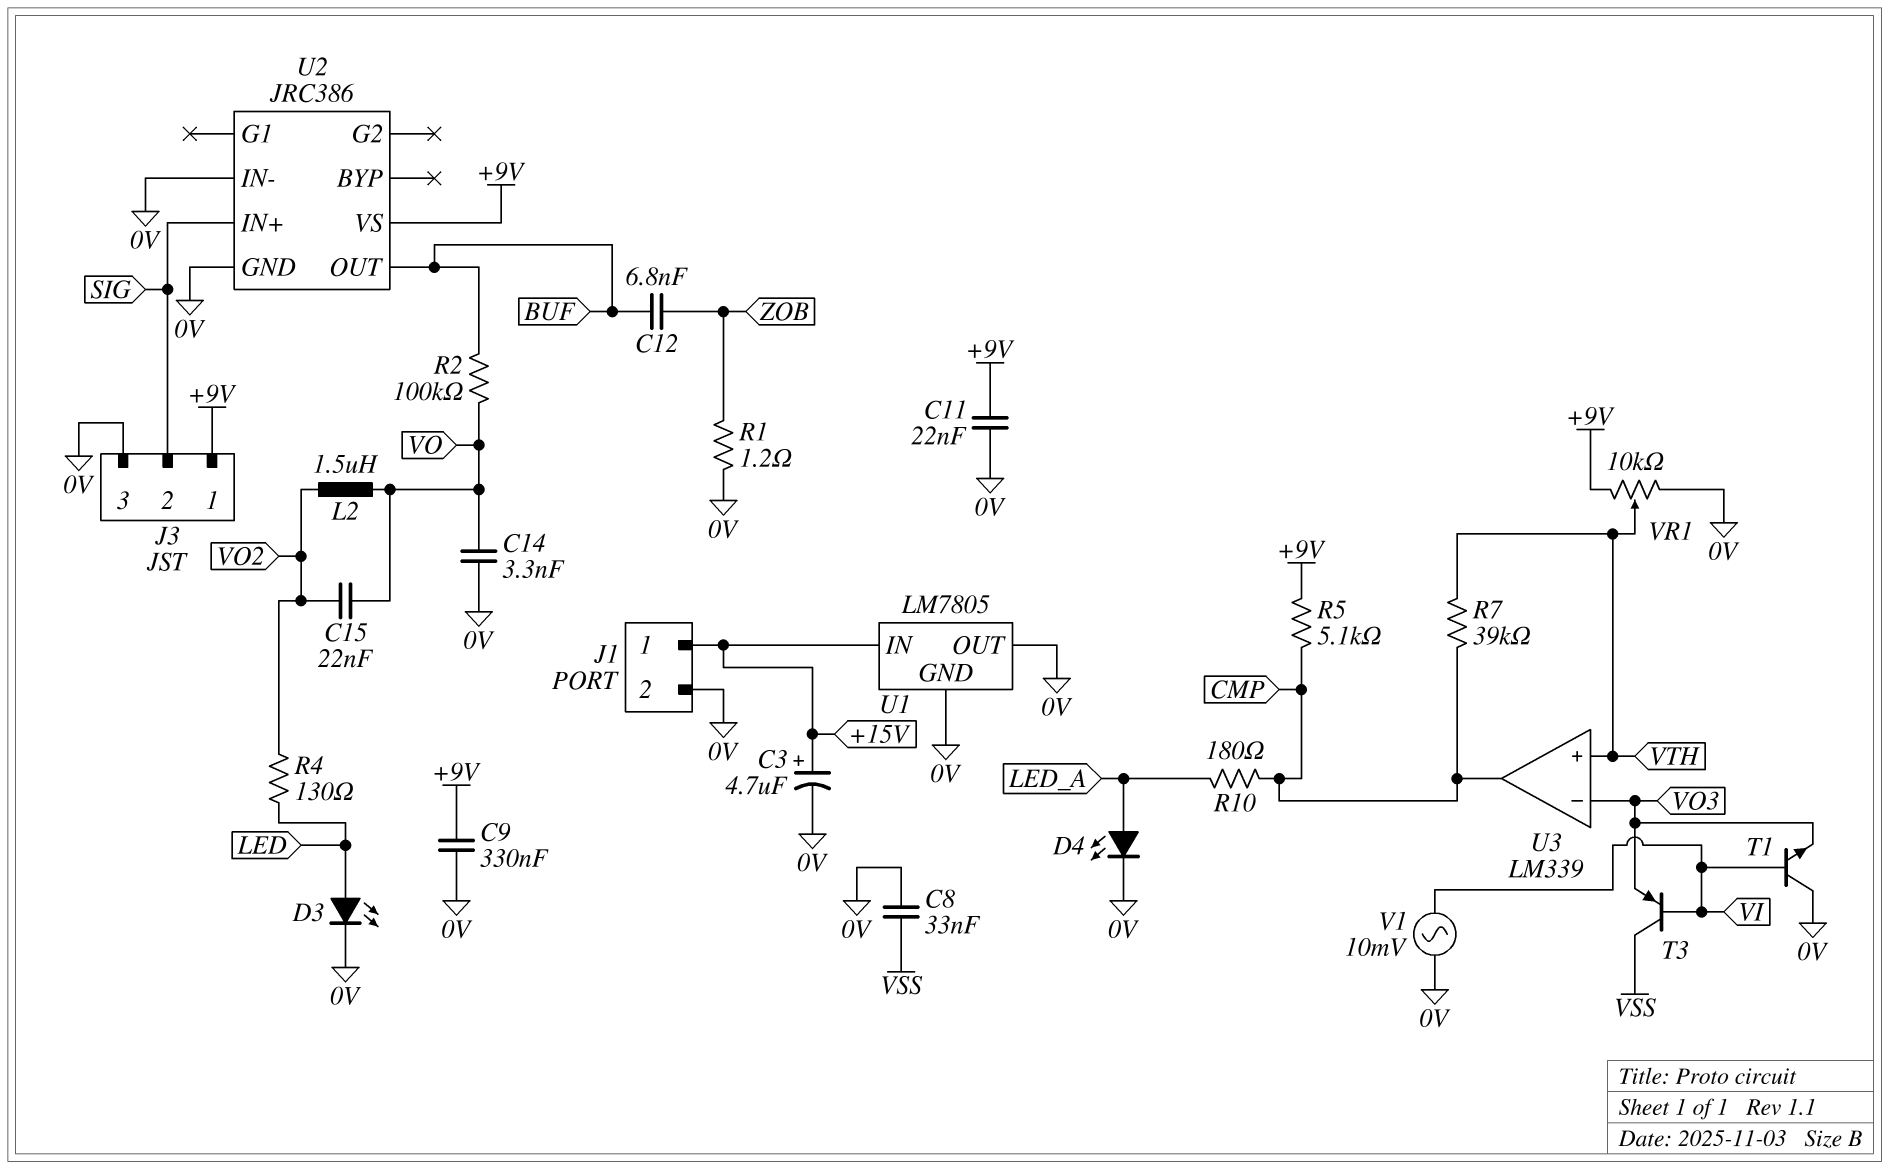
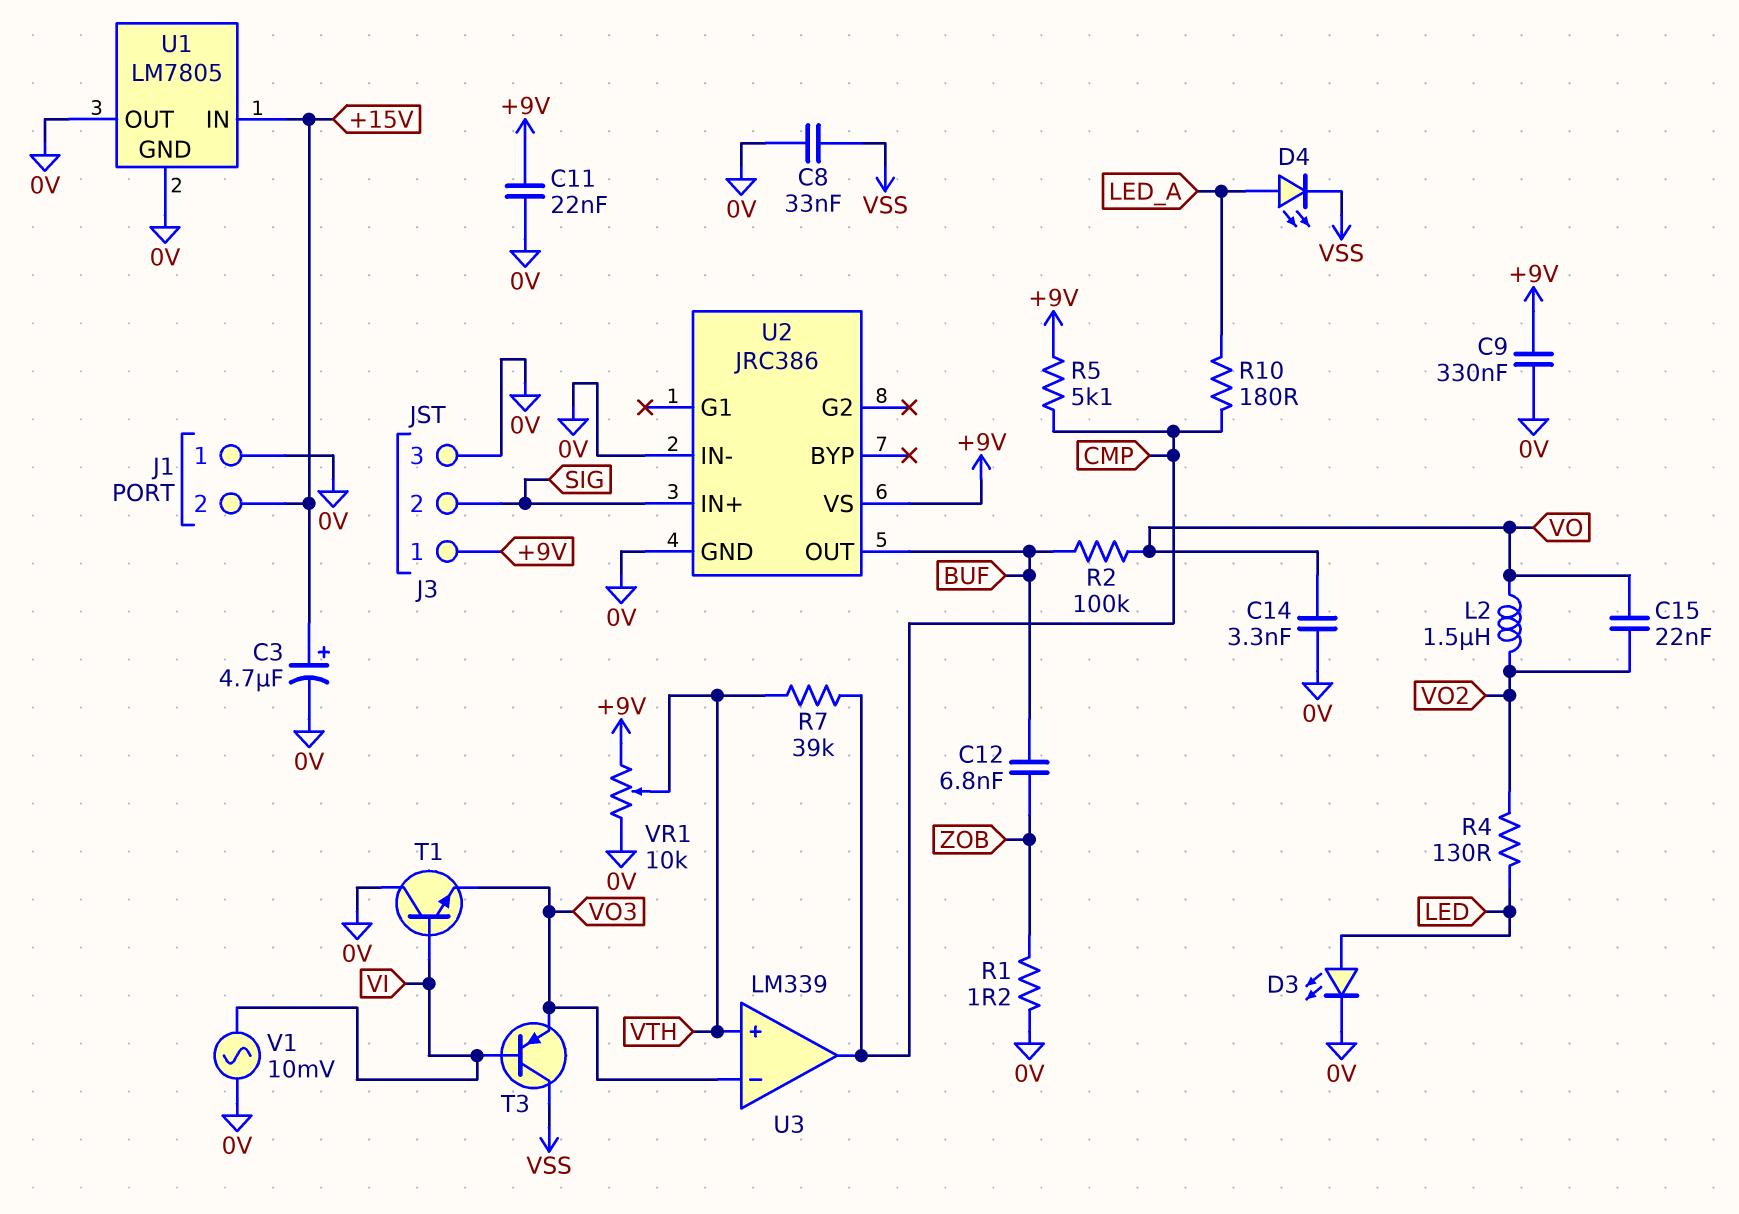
D4: LED (A LED_A, K 0V) -> LED (A LED_A, K VSS)
J1 pin 1: +15V -> 0V
J1 pin 2: 0V -> +15V

